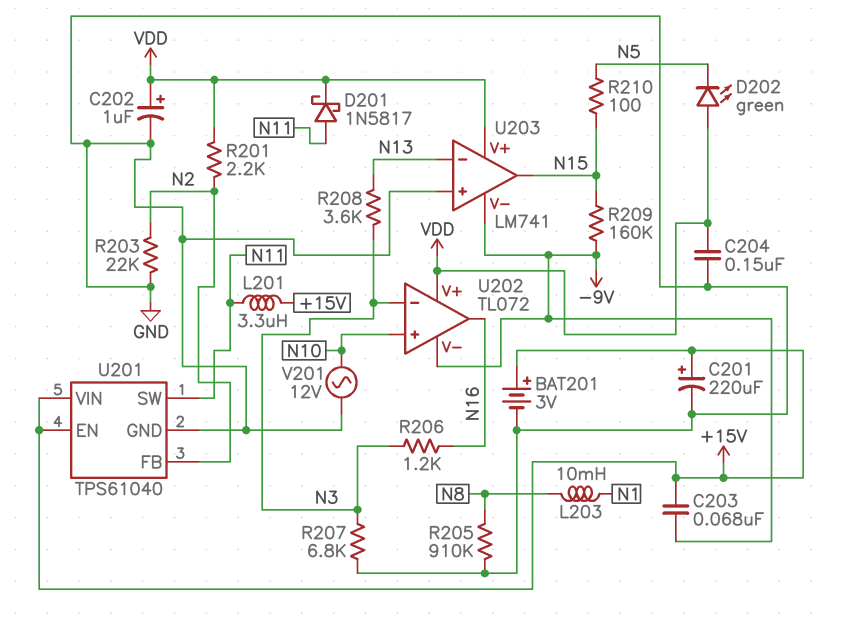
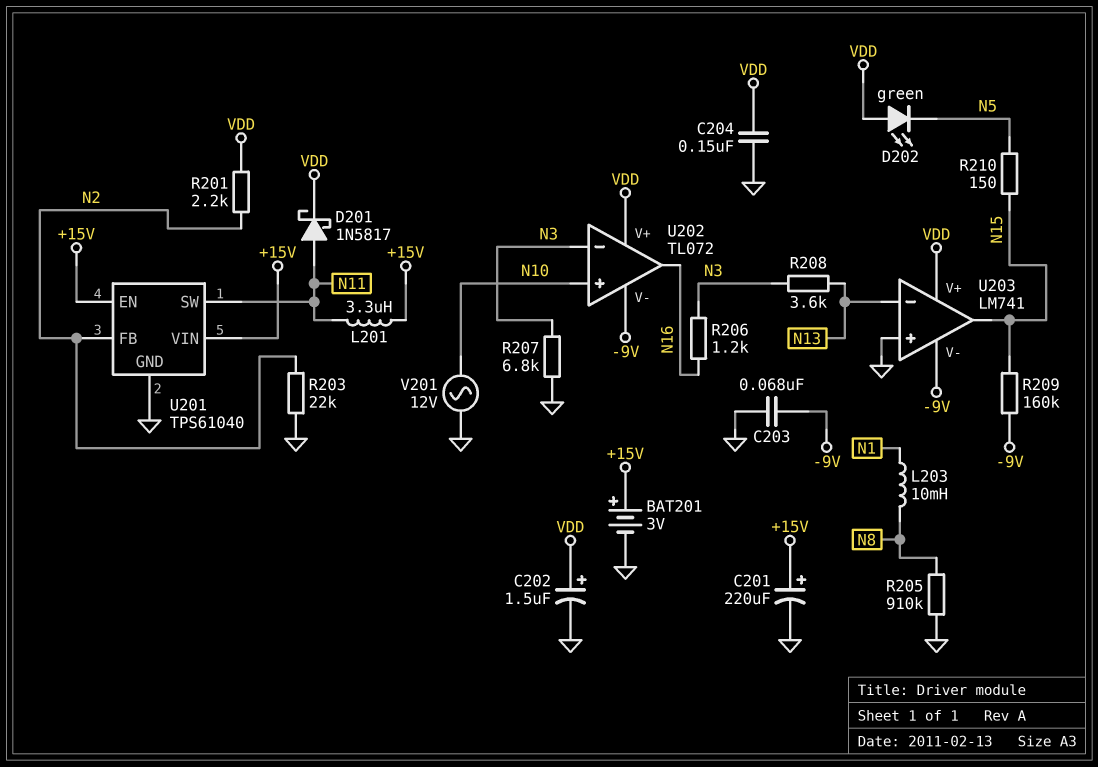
C202: 1uF (plus VDD, minus GND) -> 1.5uF (plus VDD, minus GND)
C203: 68nF (+15V, -9V) -> 68nF (-9V, GND)
R210: 100 (N5, N15) -> 150 (N5, N15)

